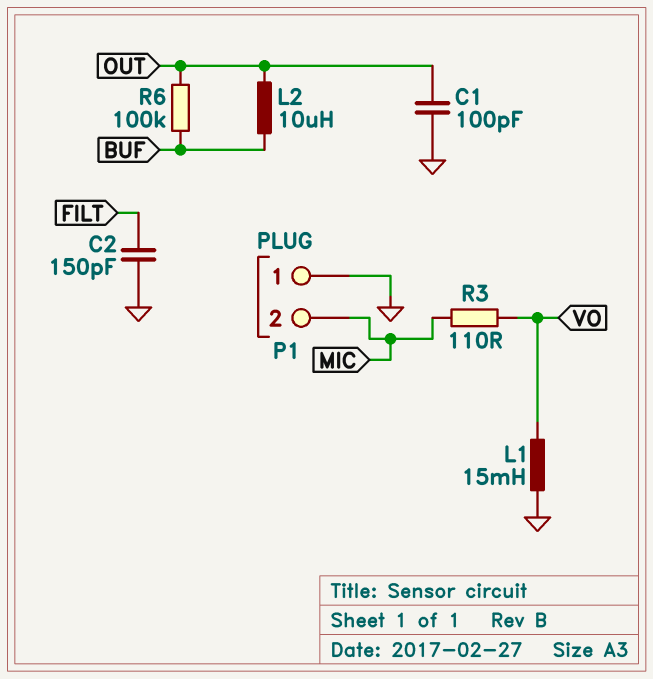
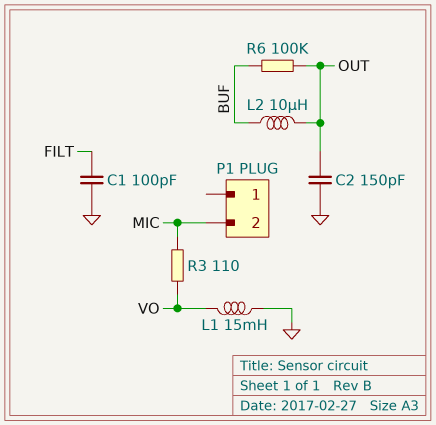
C1: 100pF (GND, OUT) -> 100pF (FILT, GND)
C2: 150pF (FILT, GND) -> 150pF (GND, OUT)
P1 pin 1: GND -> none

